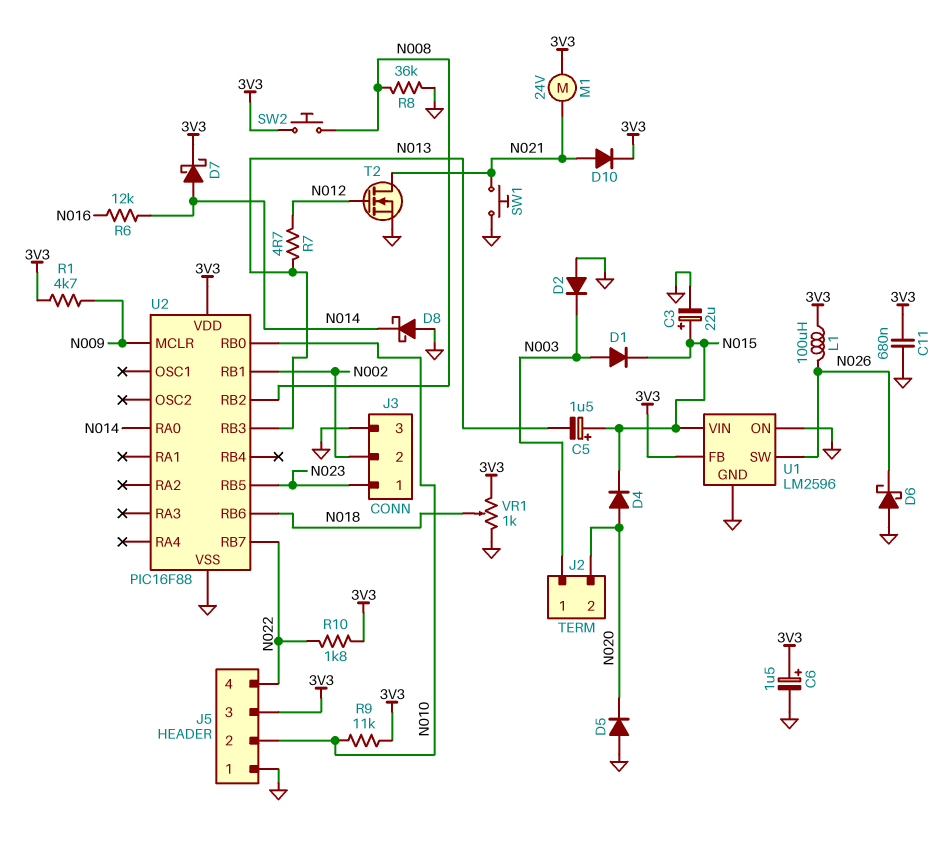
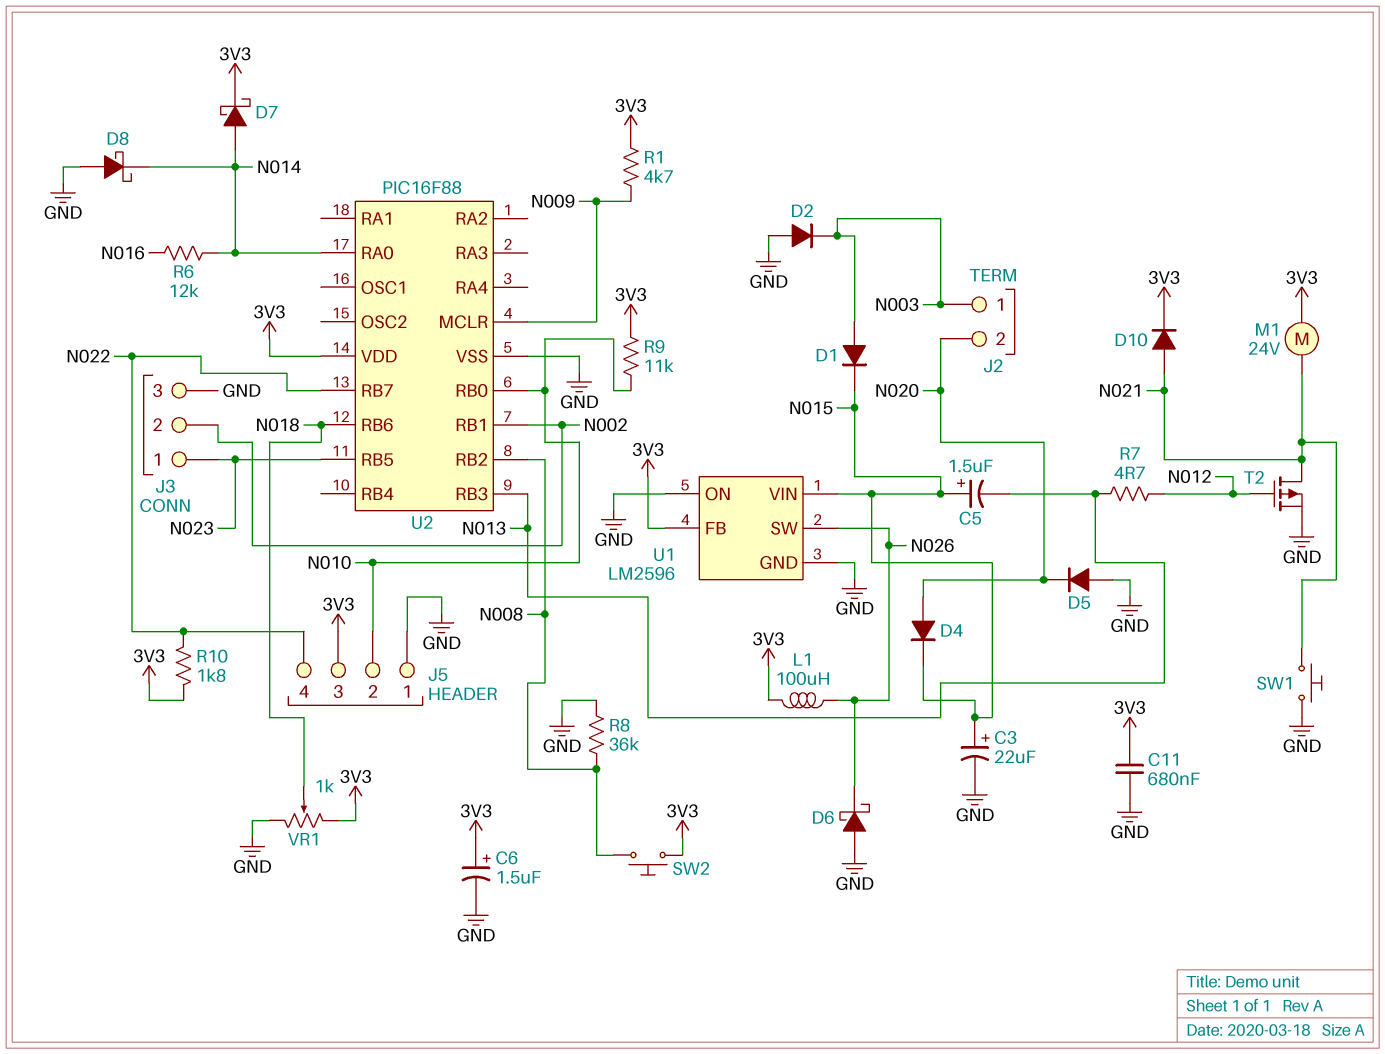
T2: NMOS (G N012, D N021, S GND) -> PMOS (G N012, D N021, S GND)

